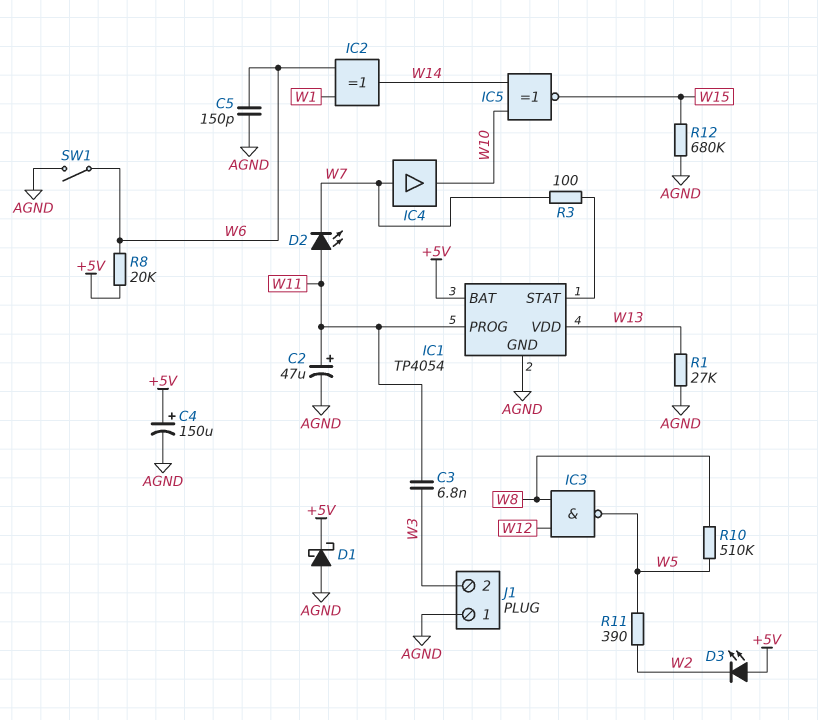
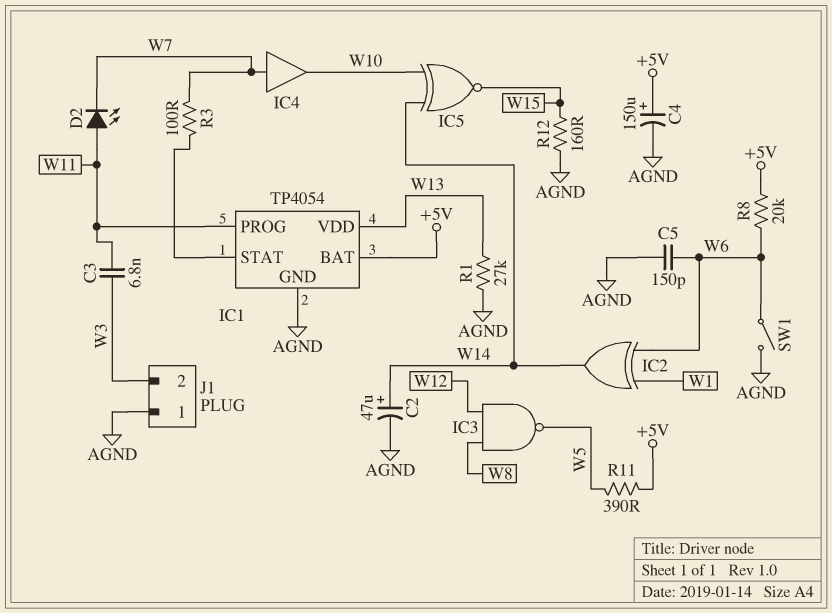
C2: 47uF (plus W11, minus AGND) -> 47uF (plus W14, minus AGND)
D1: schottky (A AGND, K +5V) -> none
D3: LED (A +5V, K W2) -> none
R10: 510k (W5, W8) -> none
R11: 390 (W2, W5) -> 390 (+5V, W5)
R12: 680k (AGND, W15) -> 160 (AGND, W15)

